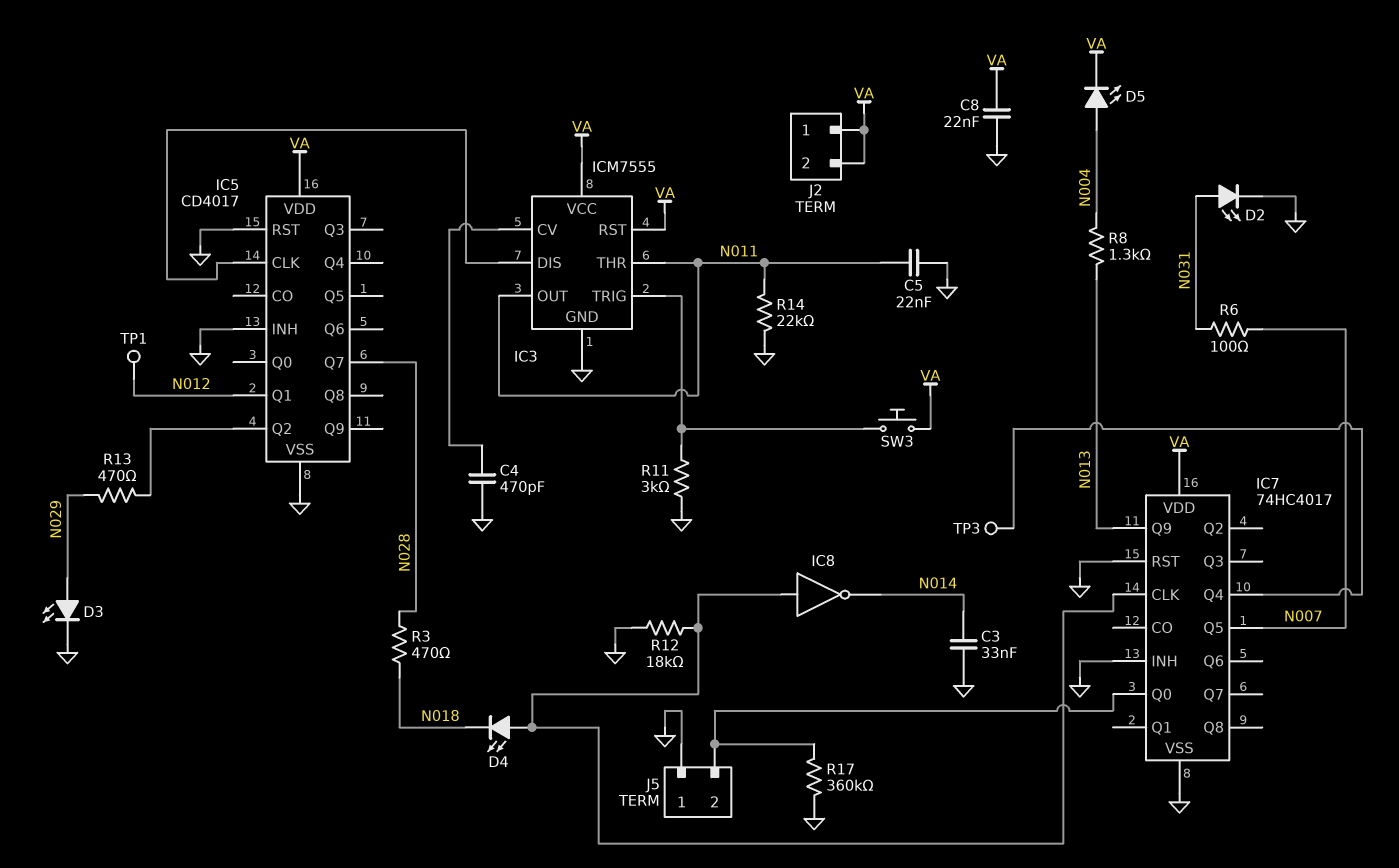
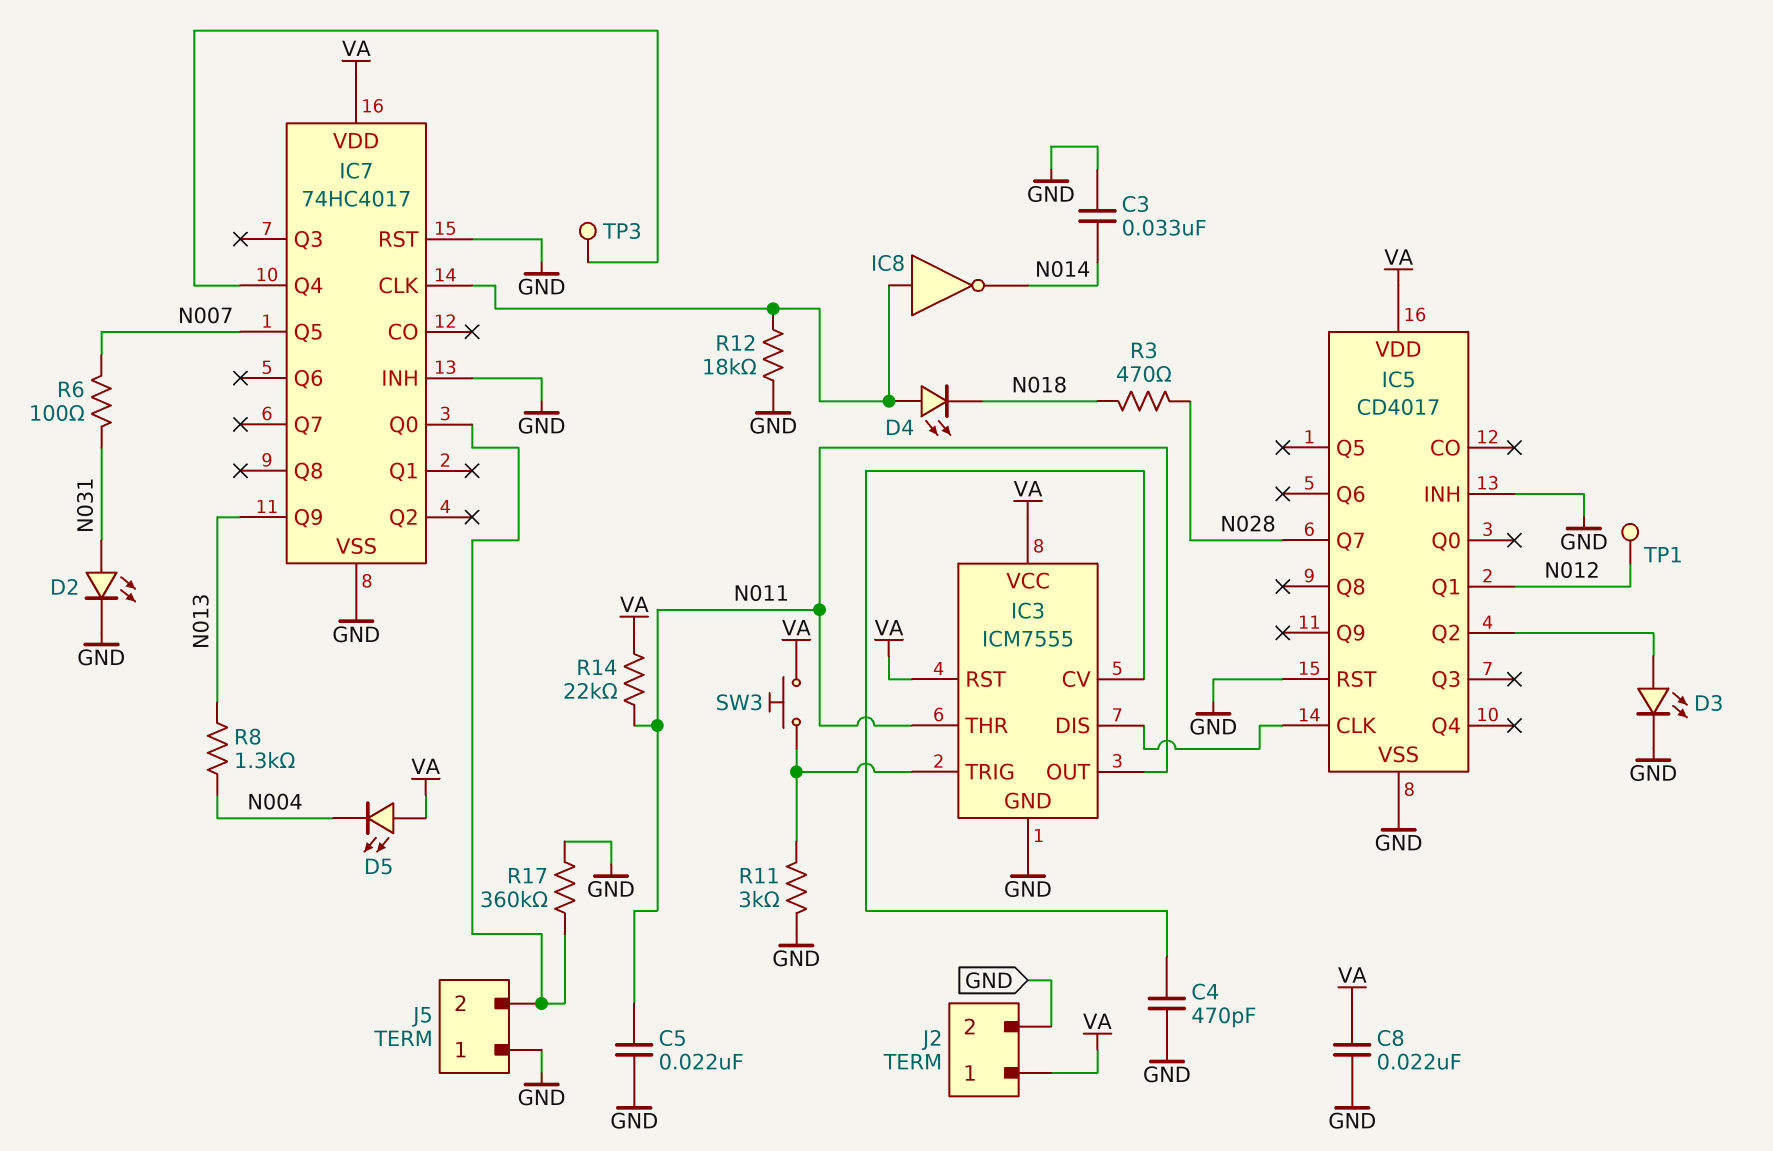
D3: LED (A N029, K GND) -> LED (A IC5/Q2, K GND)
D5: LED (A N004, K VA) -> LED (A VA, K N004)
J2 pin 2: VA -> GND
R13: 470 (IC5/Q2, N029) -> none
R14: 22k (GND, N011) -> 22k (N011, VA)

